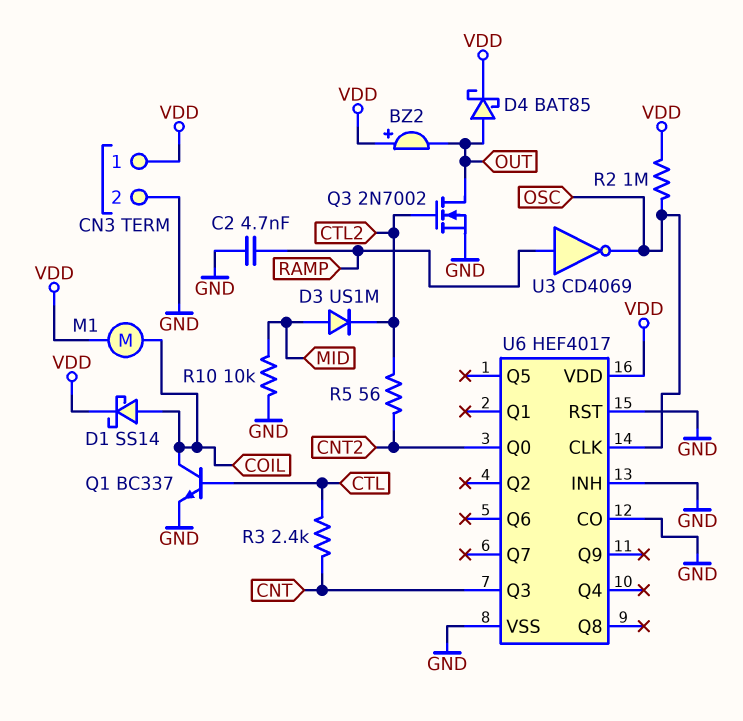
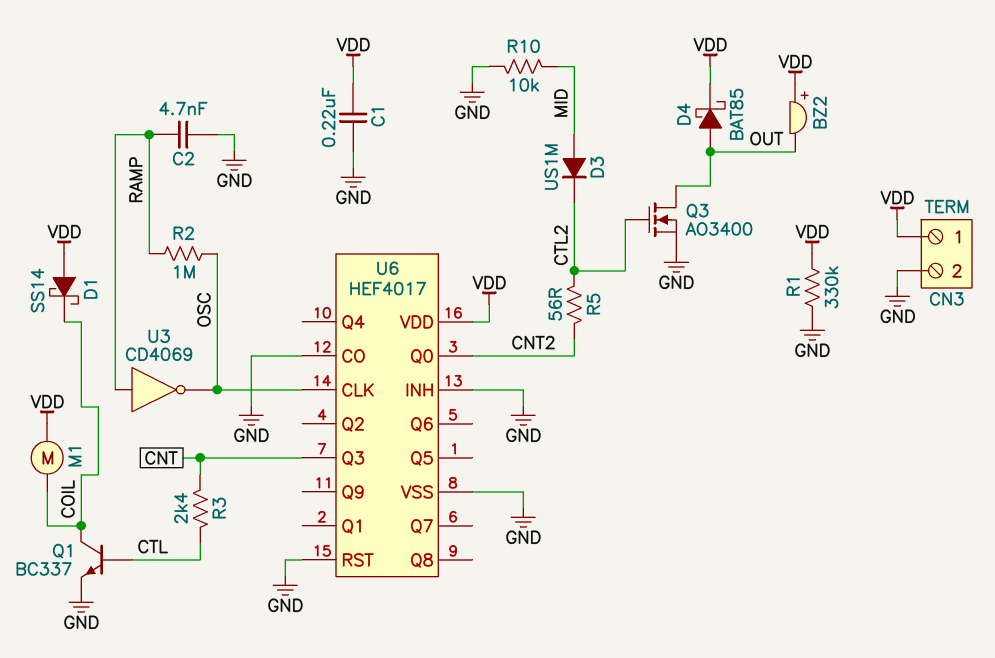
C1: none -> 220nF (GND, VDD)
D1: schottky SS14 (A COIL, K VDD) -> schottky SS14 (A VDD, K COIL)
Q3: NMOS 2N7002 (G CTL2, D OUT, S GND) -> NMOS AO3400 (G CTL2, D OUT, S GND)
R1: none -> 330k (GND, VDD)
R2: 1M (OSC, VDD) -> 1M (OSC, RAMP)

